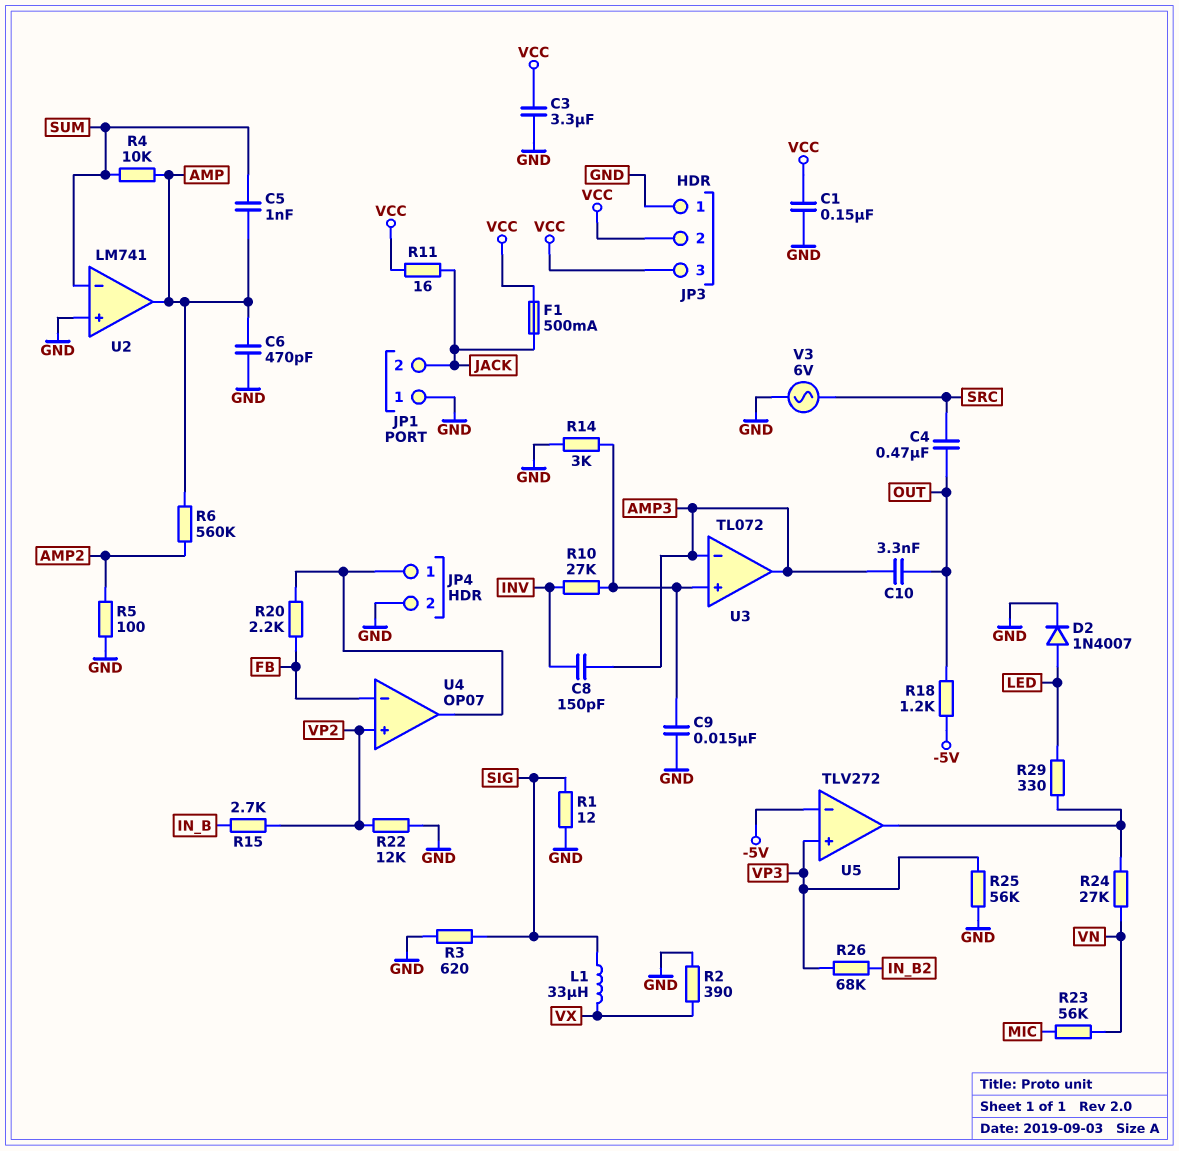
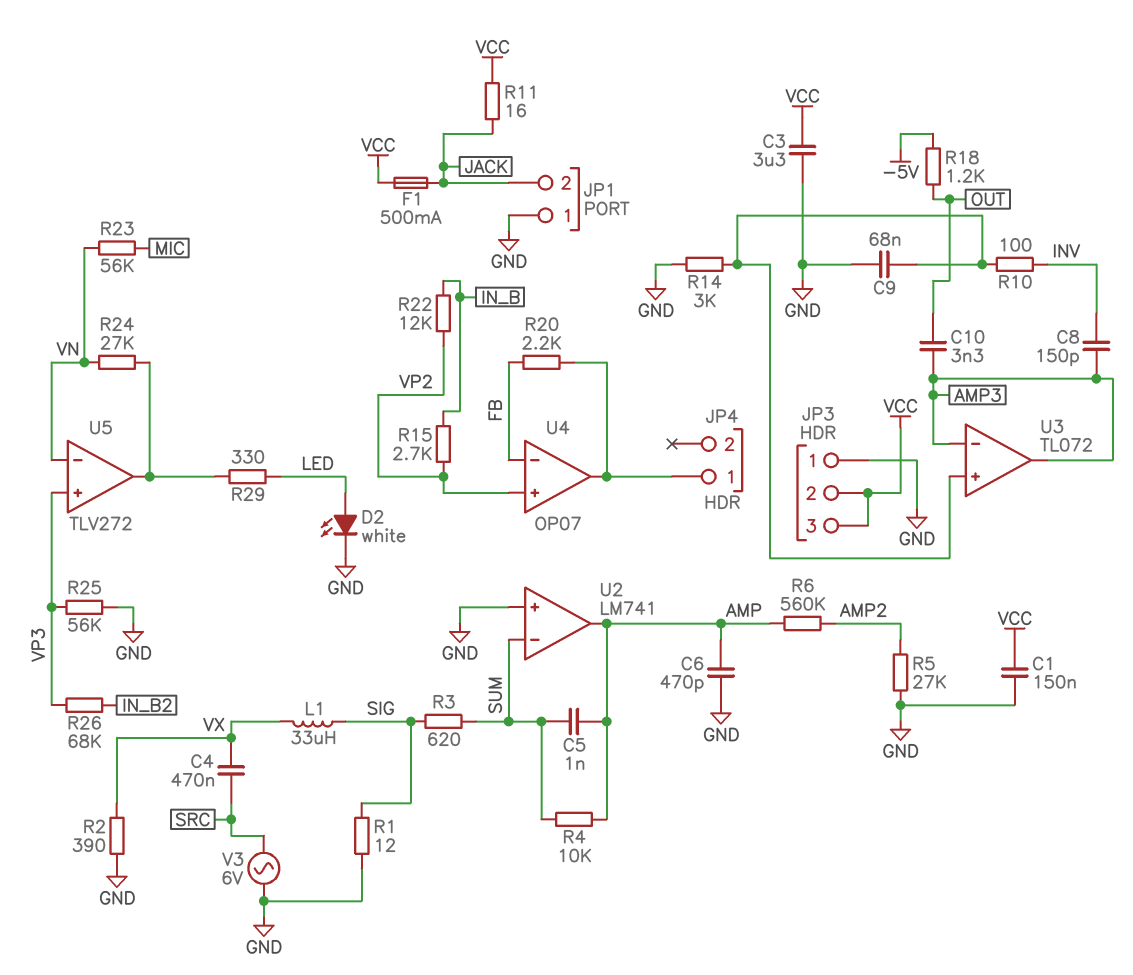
C4: 470nF (OUT, SRC) -> 470nF (SRC, VX)
C9: 15nF (GND, U3/in+) -> 68nF (GND, U3/in+)
D2: diode 1N4007 (A LED, K GND) -> LED white (A LED, K GND)
JP4 pin 2: GND -> none
R3: 620 (GND, SIG) -> 620 (SIG, SUM)
R5: 100 (AMP2, GND) -> 27k (AMP2, GND)
R10: 27k (INV, U3/in+) -> 100 (INV, U3/in+)
R22: 12k (GND, VP2) -> 12k (IN_B, VP2)
U5 pin in-: -5V -> VN

